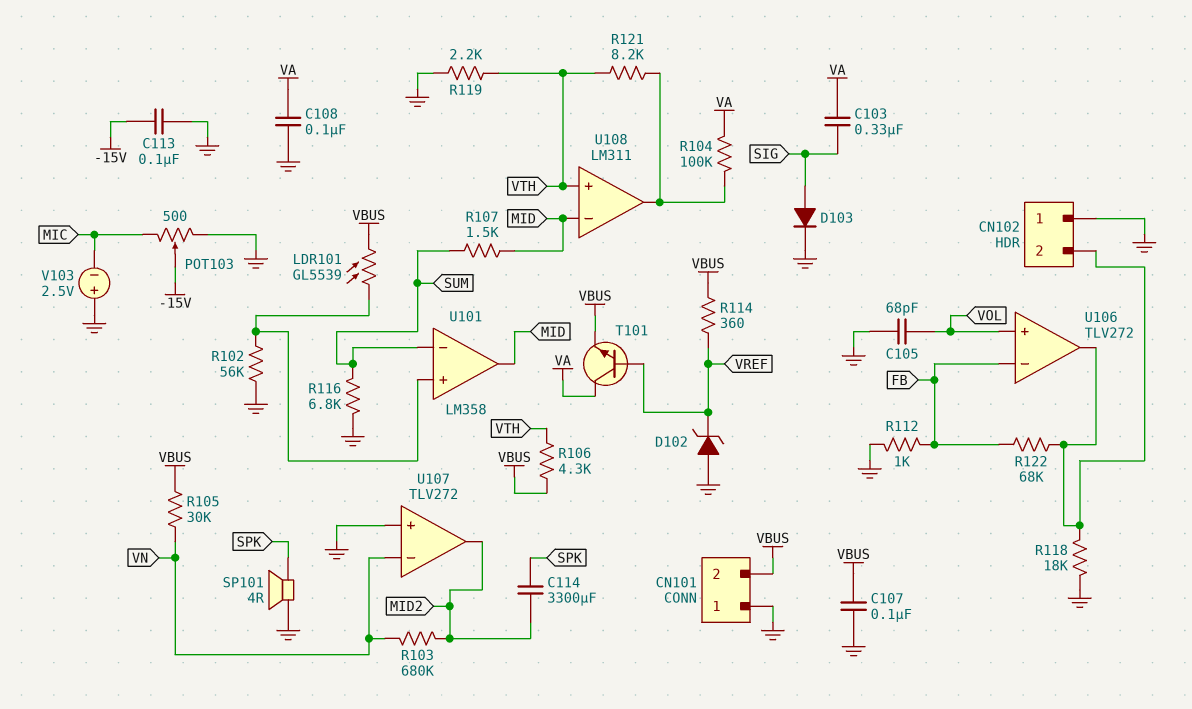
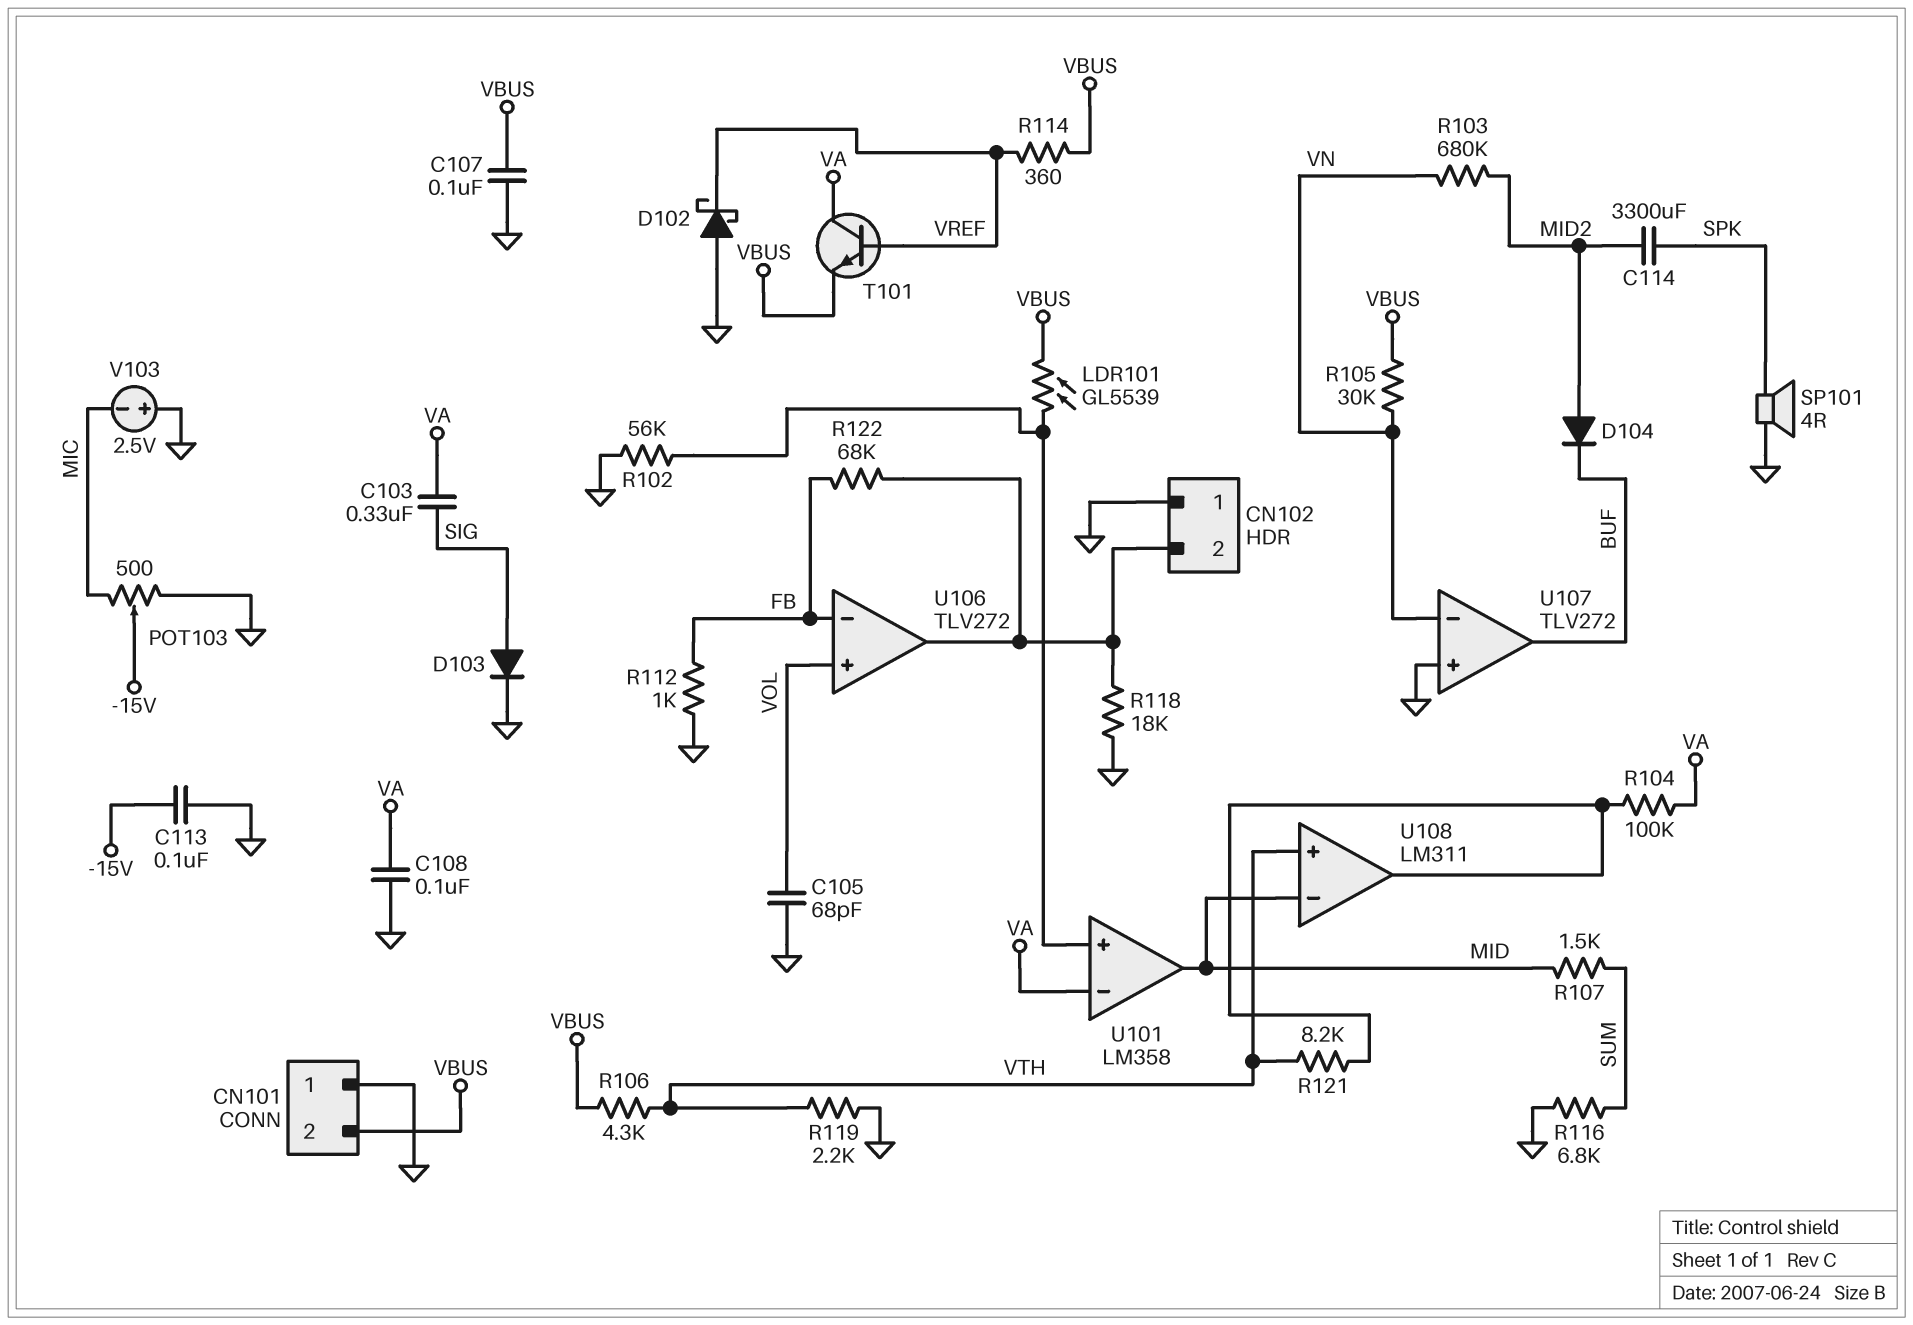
D102: zener (A GND, K VREF) -> schottky (A GND, K VREF)
D104: none -> diode (A MID2, K BUF)
U101 pin in-: SUM -> VA
U107 pin out: MID2 -> BUF

